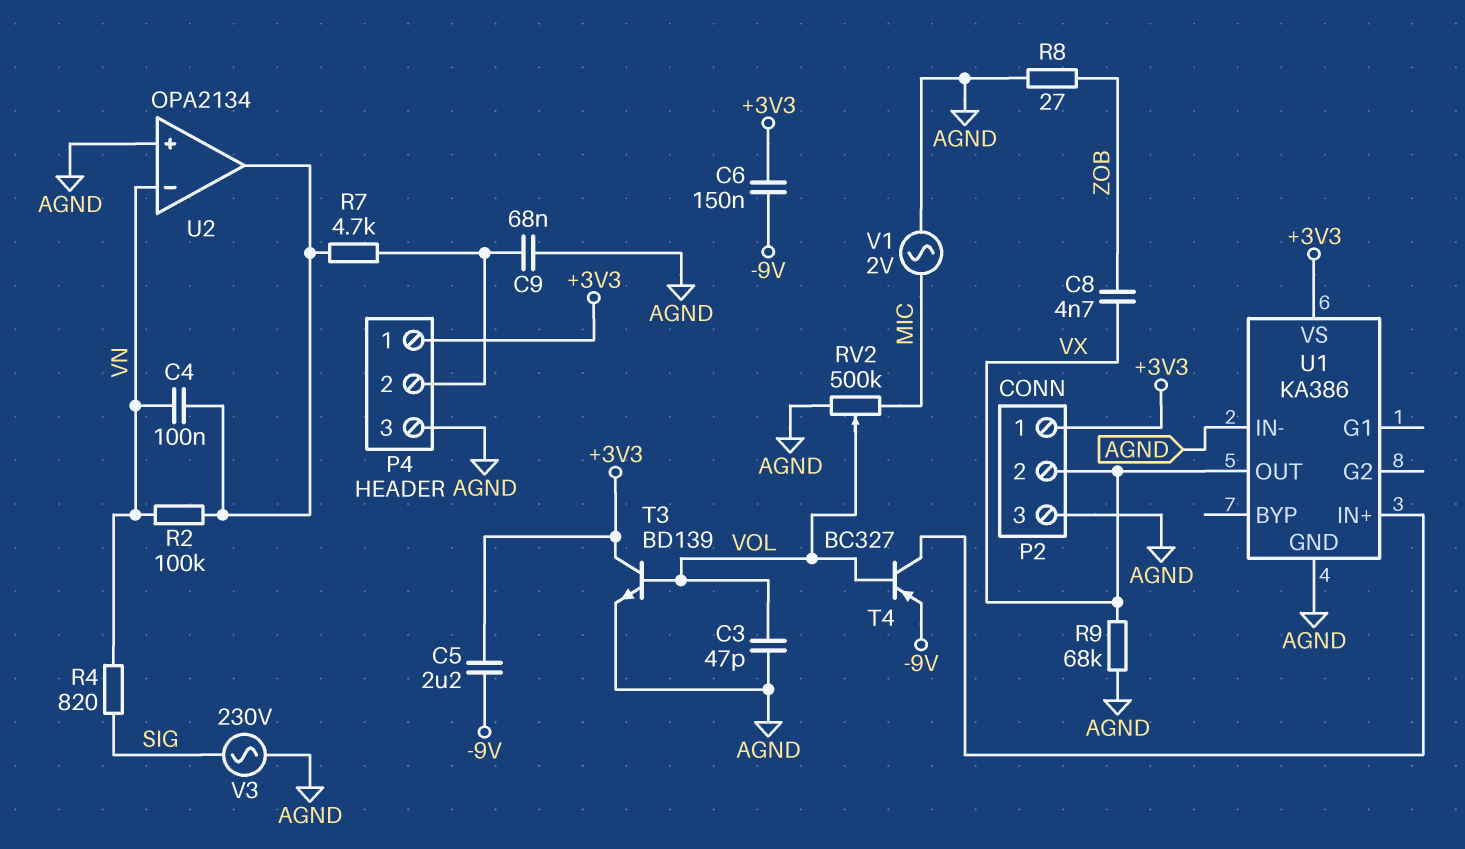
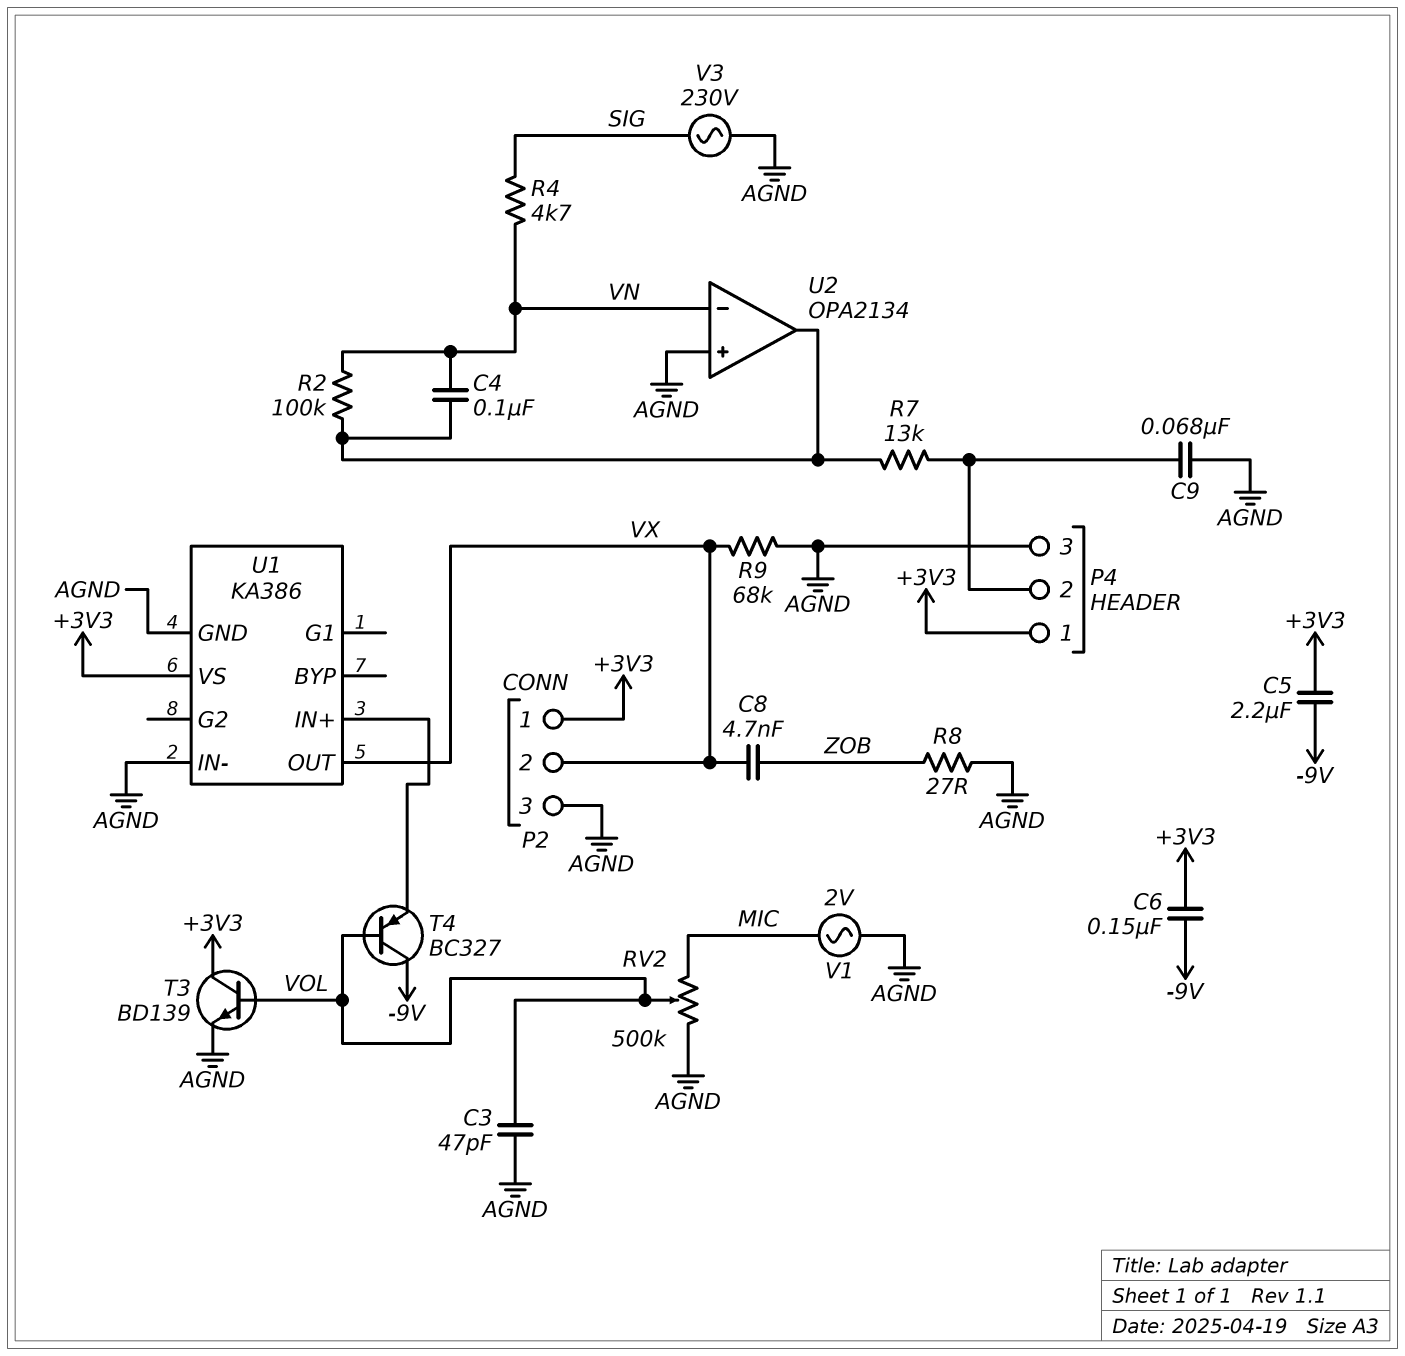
R4: 820 (SIG, VN) -> 4.7k (SIG, VN)
R7: 4.7k (P4/2, U2/out) -> 13k (P4/2, U2/out)
T4: PNP BC327 (B VOL, C U1/IN+, E -9V) -> PNP BC327 (B VOL, C -9V, E U1/IN+)

